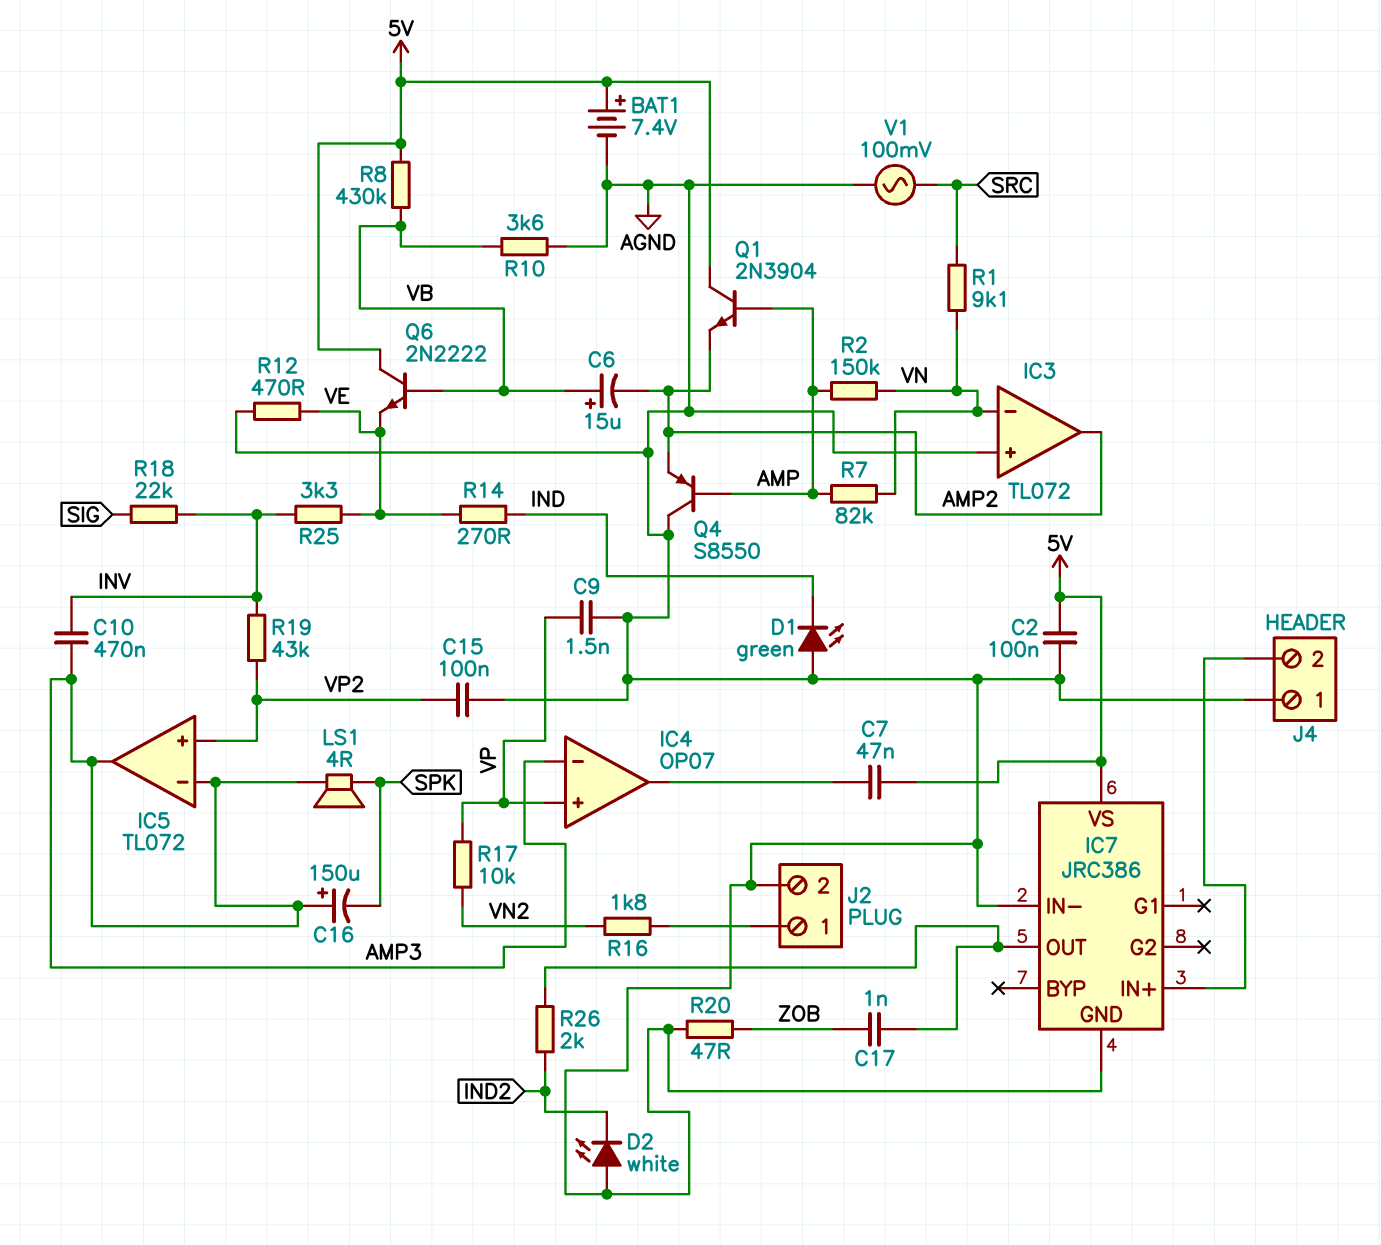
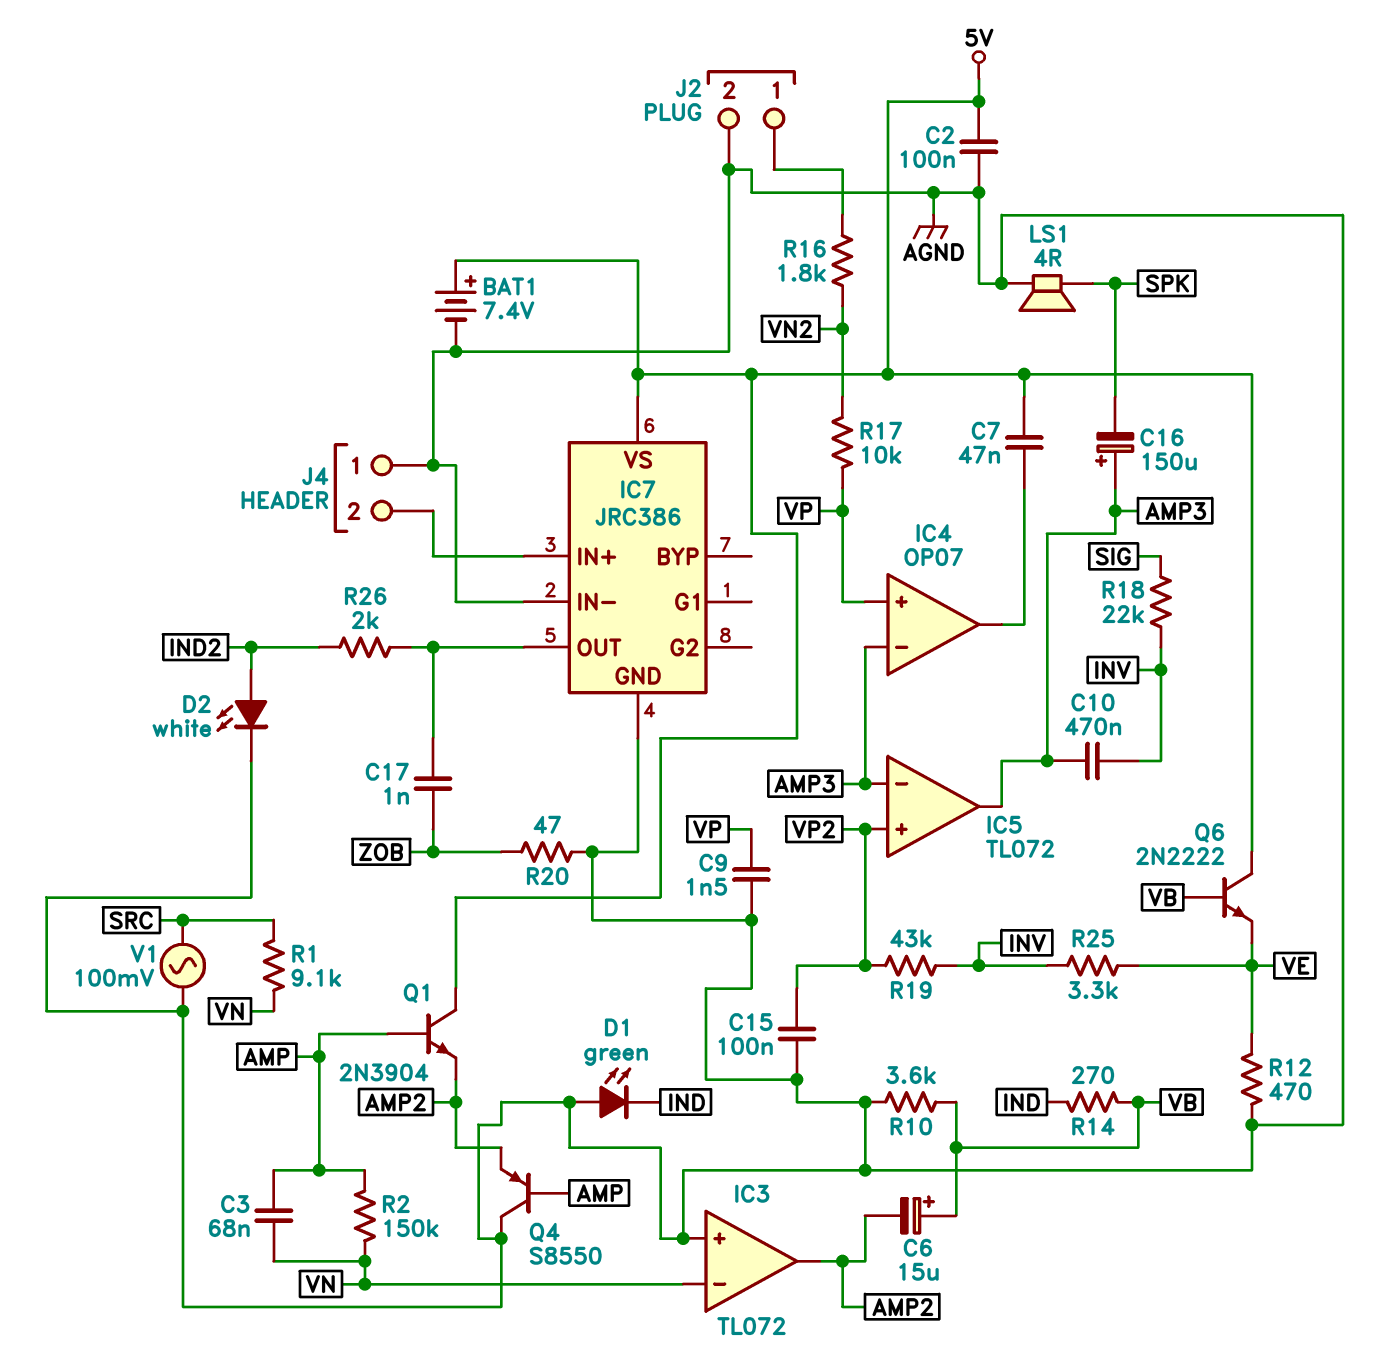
C3: none -> 68nF (AMP, VN)
D2: LED white (A AGND, K IND2) -> LED white (A IND2, K AGND)
LS1: speaker 4R (AMP3, SPK) -> speaker 4R (AGND, SPK)
R7: 82k (AMP, VN) -> none
R8: 430k (5V, VB) -> none
R14: 270 (IND, VE) -> 270 (IND, VB)

